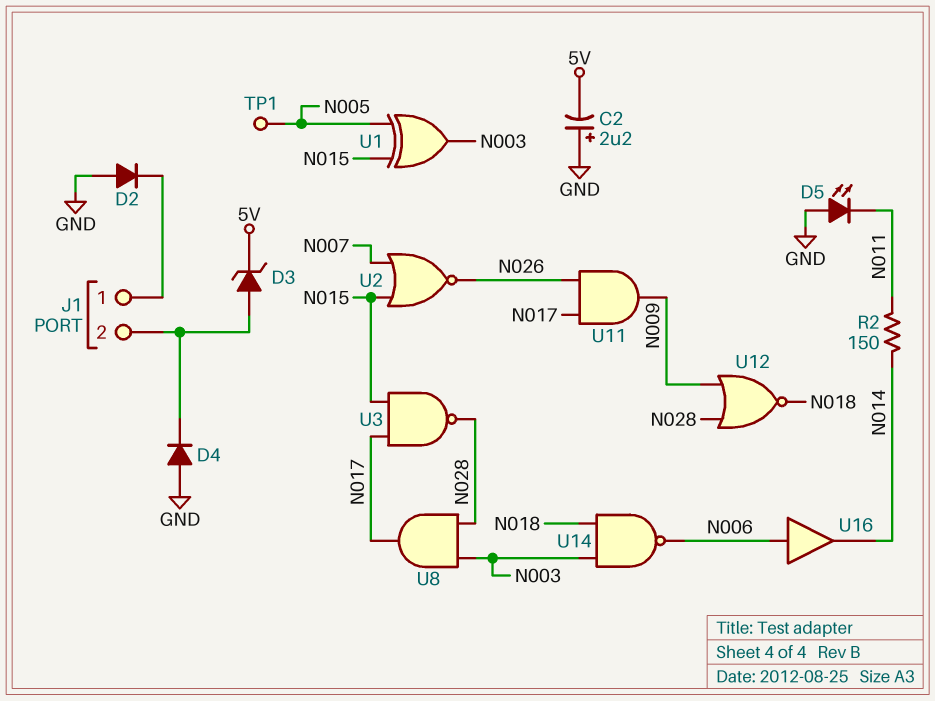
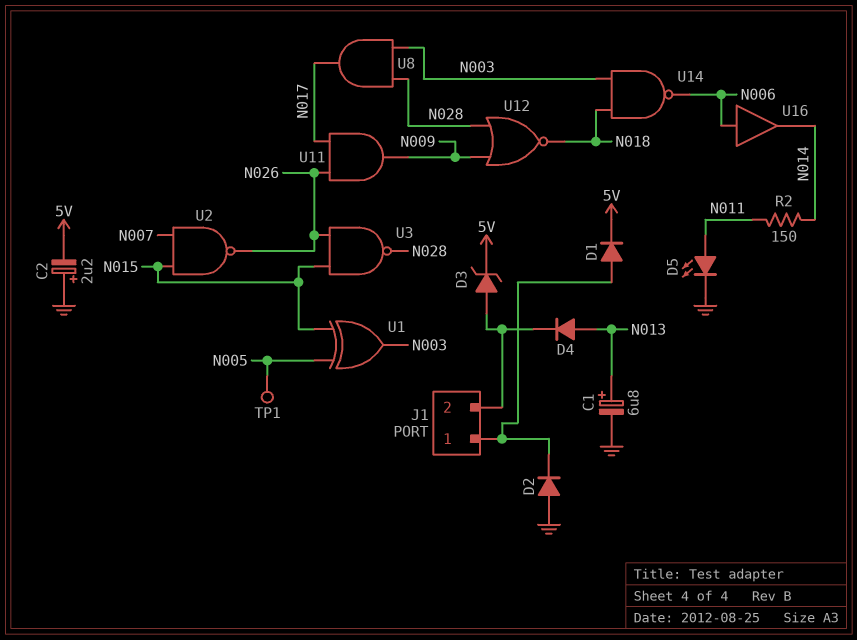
C1: none -> 6.8uF (plus N013, minus GND)
D1: none -> diode (A J1/1, K 5V)
D4: diode (A GND, K J1/2) -> diode (A N013, K J1/2)
D5: LED (A GND, K N011) -> LED (A N011, K GND)
U2: NOR (in N007, in N015, out N026) -> NAND (in N007, in N015, out N026)
U3: NAND (in N015, in N017, out N028) -> NAND (in N015, in N026, out N028)

